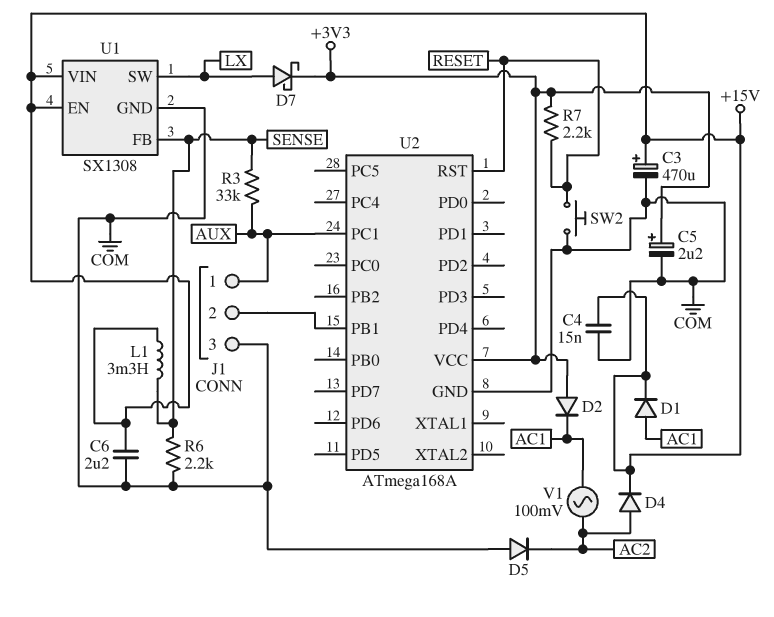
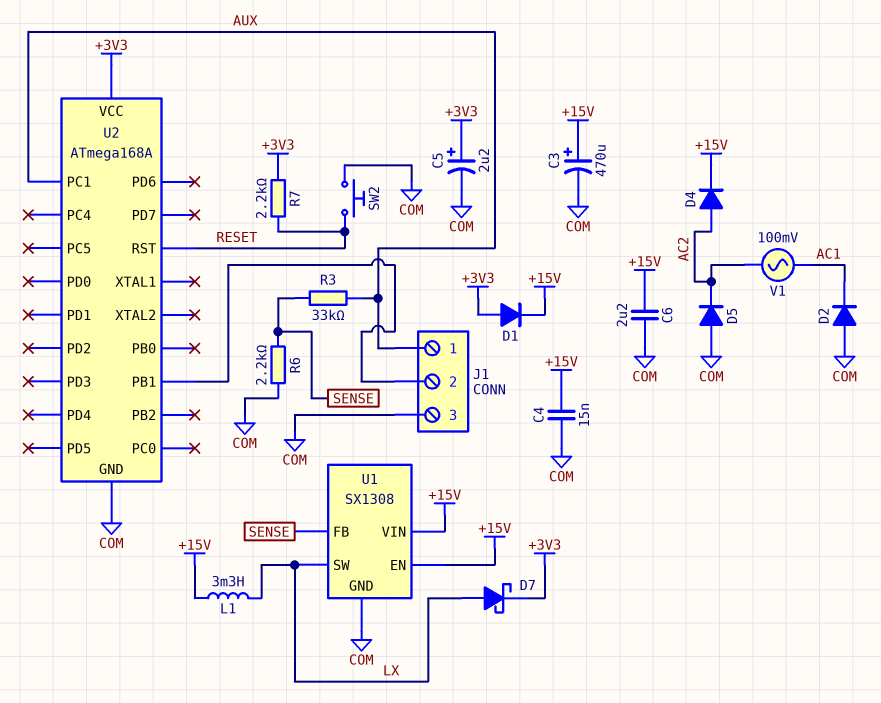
D1: diode (A AC1, K +15V) -> diode (A +3V3, K +15V)
D2: diode (A +3V3, K AC1) -> diode (A COM, K AC1)
L1: 3.3mH (+15V, SENSE) -> 3.3mH (+15V, LX)

